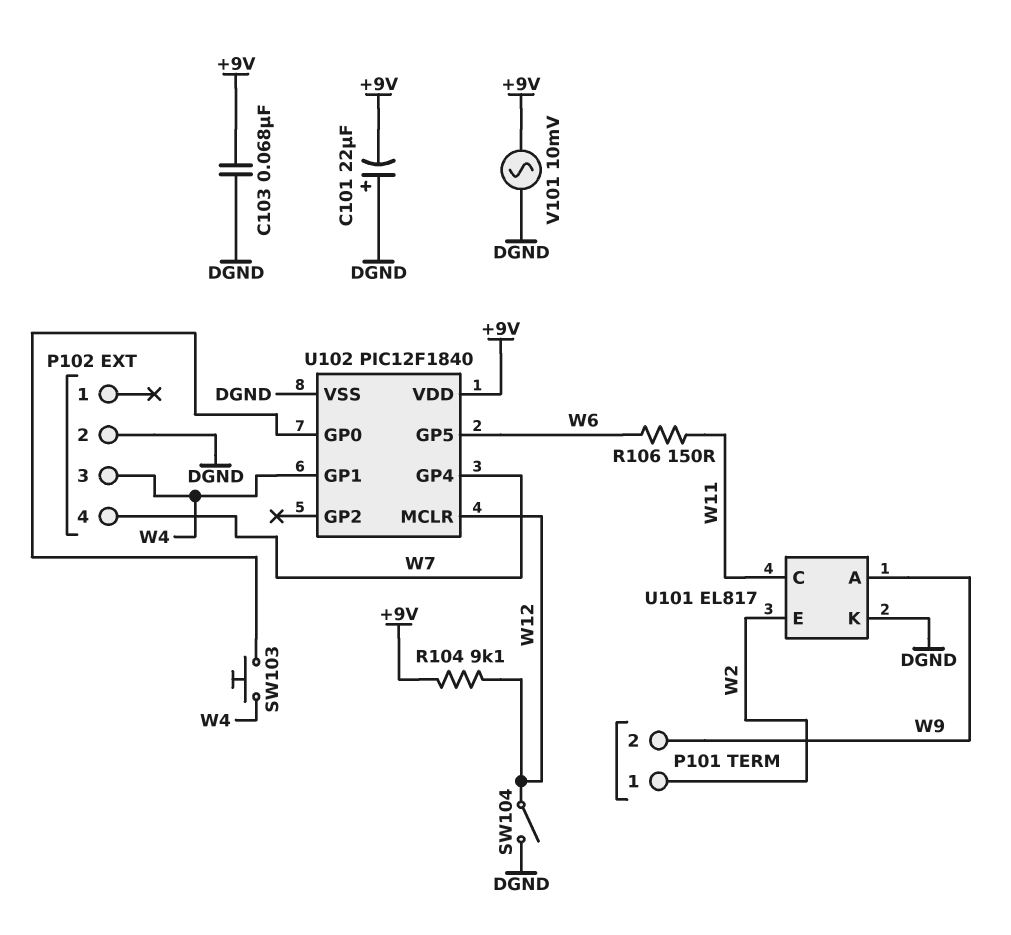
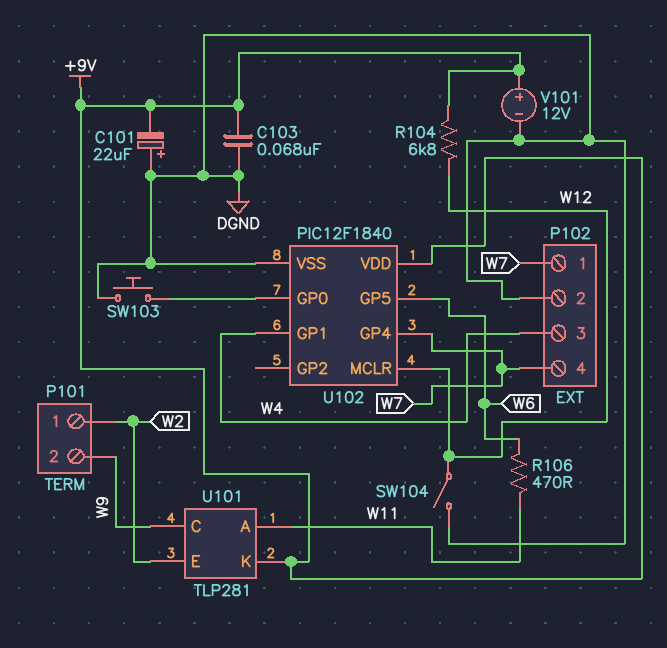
P102 pin 1: none -> W7
R104: 9.1k (+9V, W12) -> 6.8k (+9V, W12)
R106: 150 (W6, W11) -> 470 (W6, W11)
SW103: button (U102/GP0, W4) -> button (DGND, U102/GP0)
U101: EL817 -> TLP281
U101 pin A: W9 -> W11
U101 pin C: W11 -> W9
U101 pin K: DGND -> +9V
V101: AC 10mV (+9V, DGND) -> 12V (plus +9V, minus DGND)

